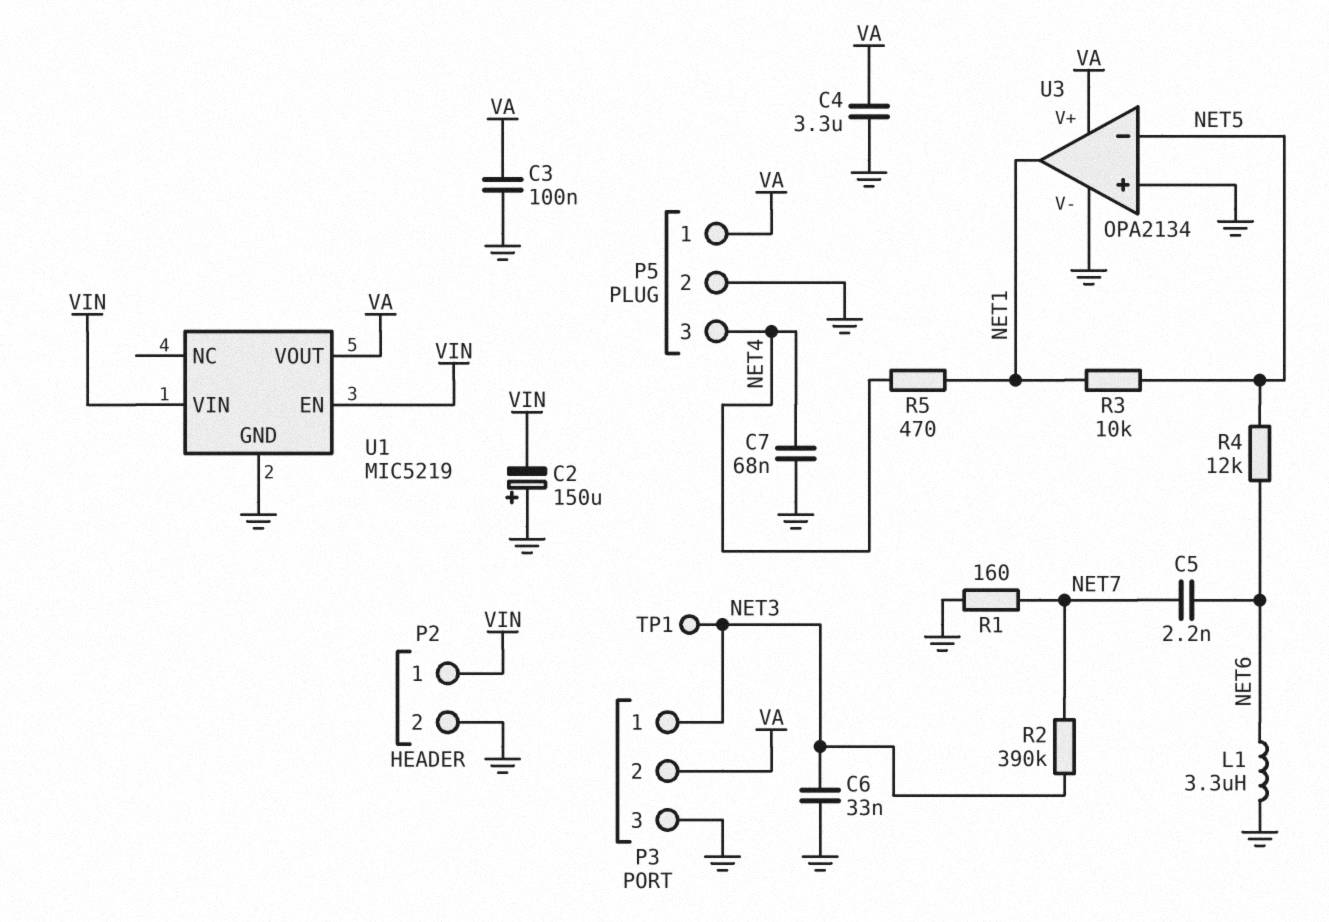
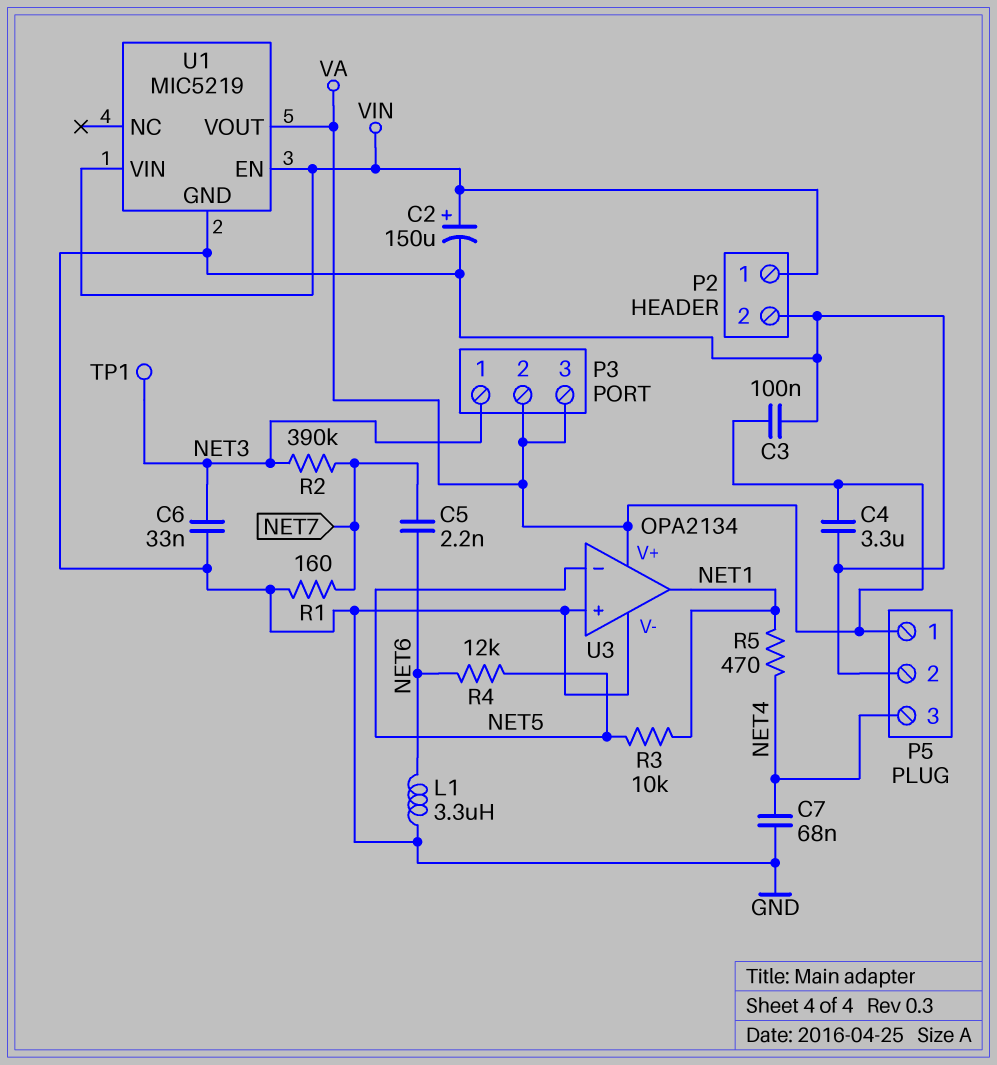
C2: 150uF (plus GND, minus VIN) -> 150uF (plus VIN, minus GND)
P3 pin 3: GND -> VA

